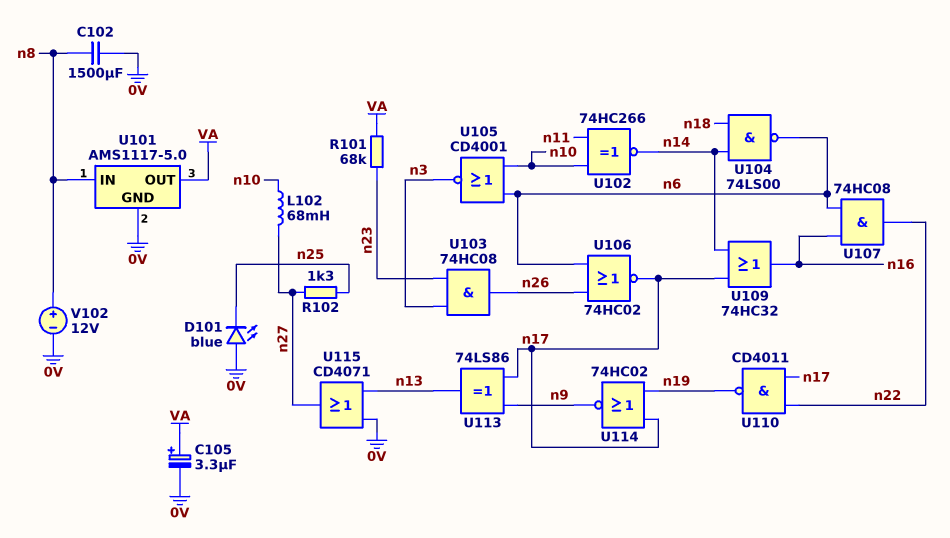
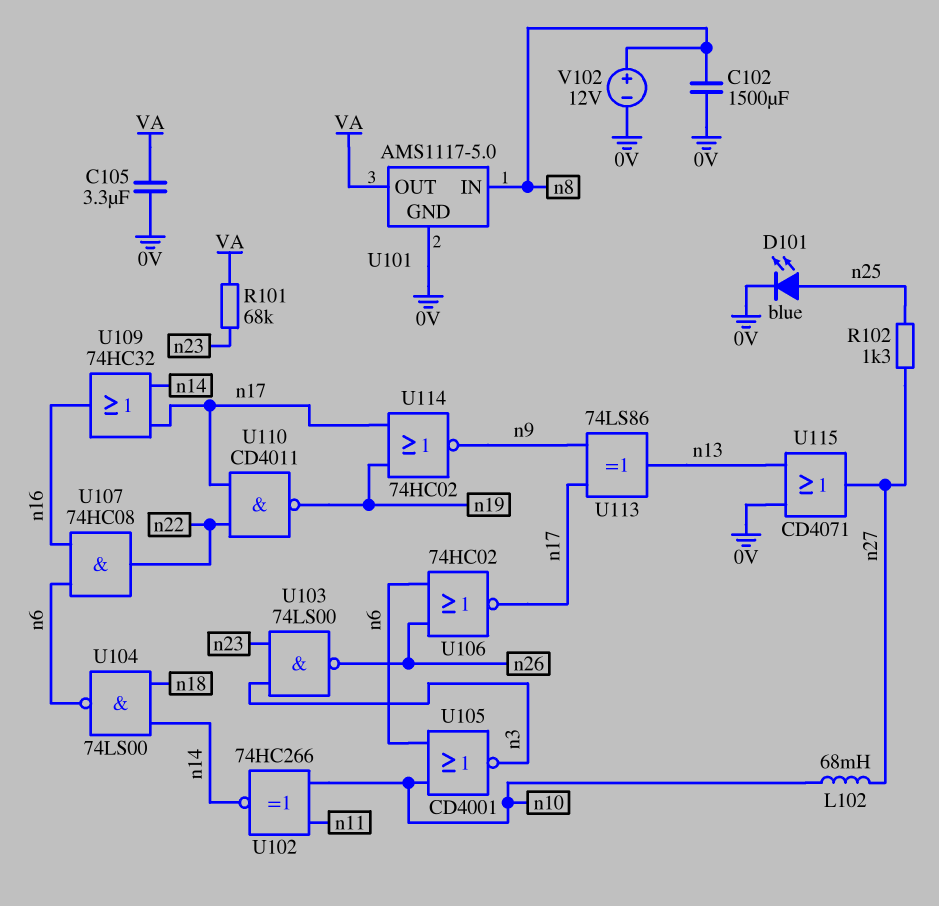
C105: 3.3uF (plus VA, minus 0V) -> 3.3uF (0V, VA)
D101: LED blue (A 0V, K n25) -> LED blue (A n25, K 0V)
U103: AND 74HC08 (in n3, in n23, out n26) -> NAND 74LS00 (in n3, in n23, out n26)

